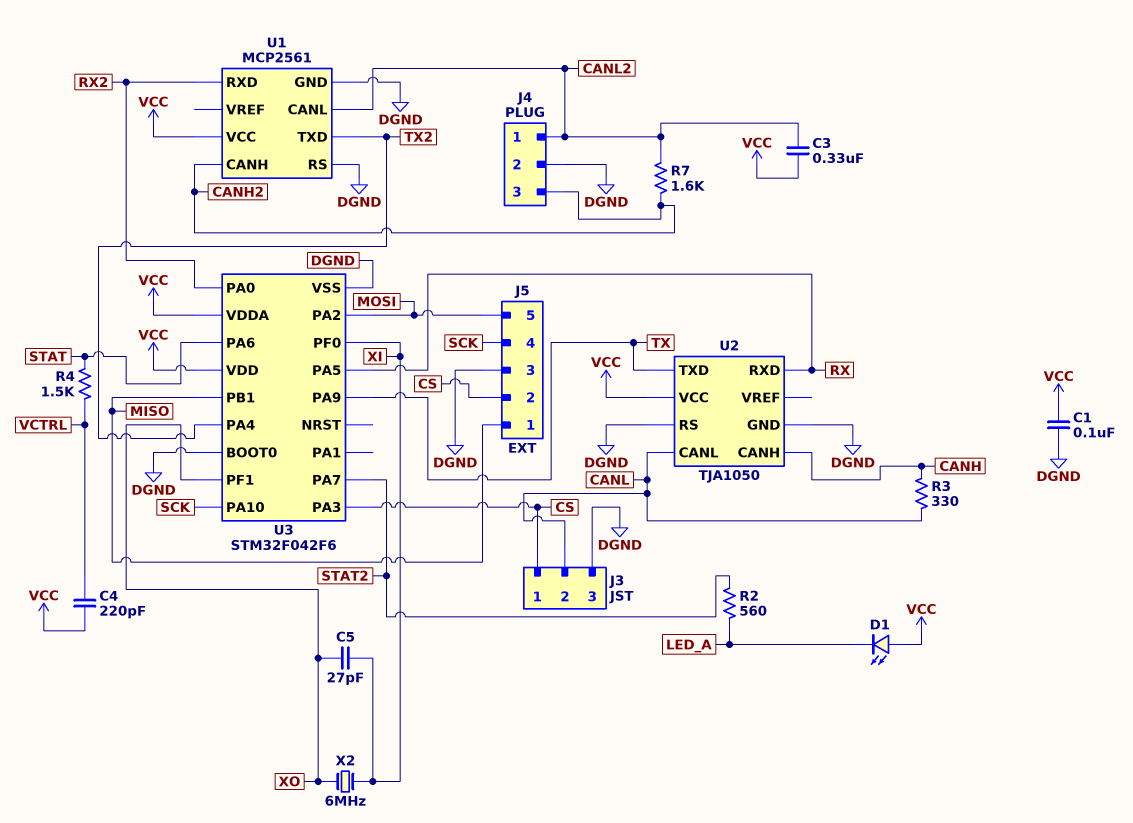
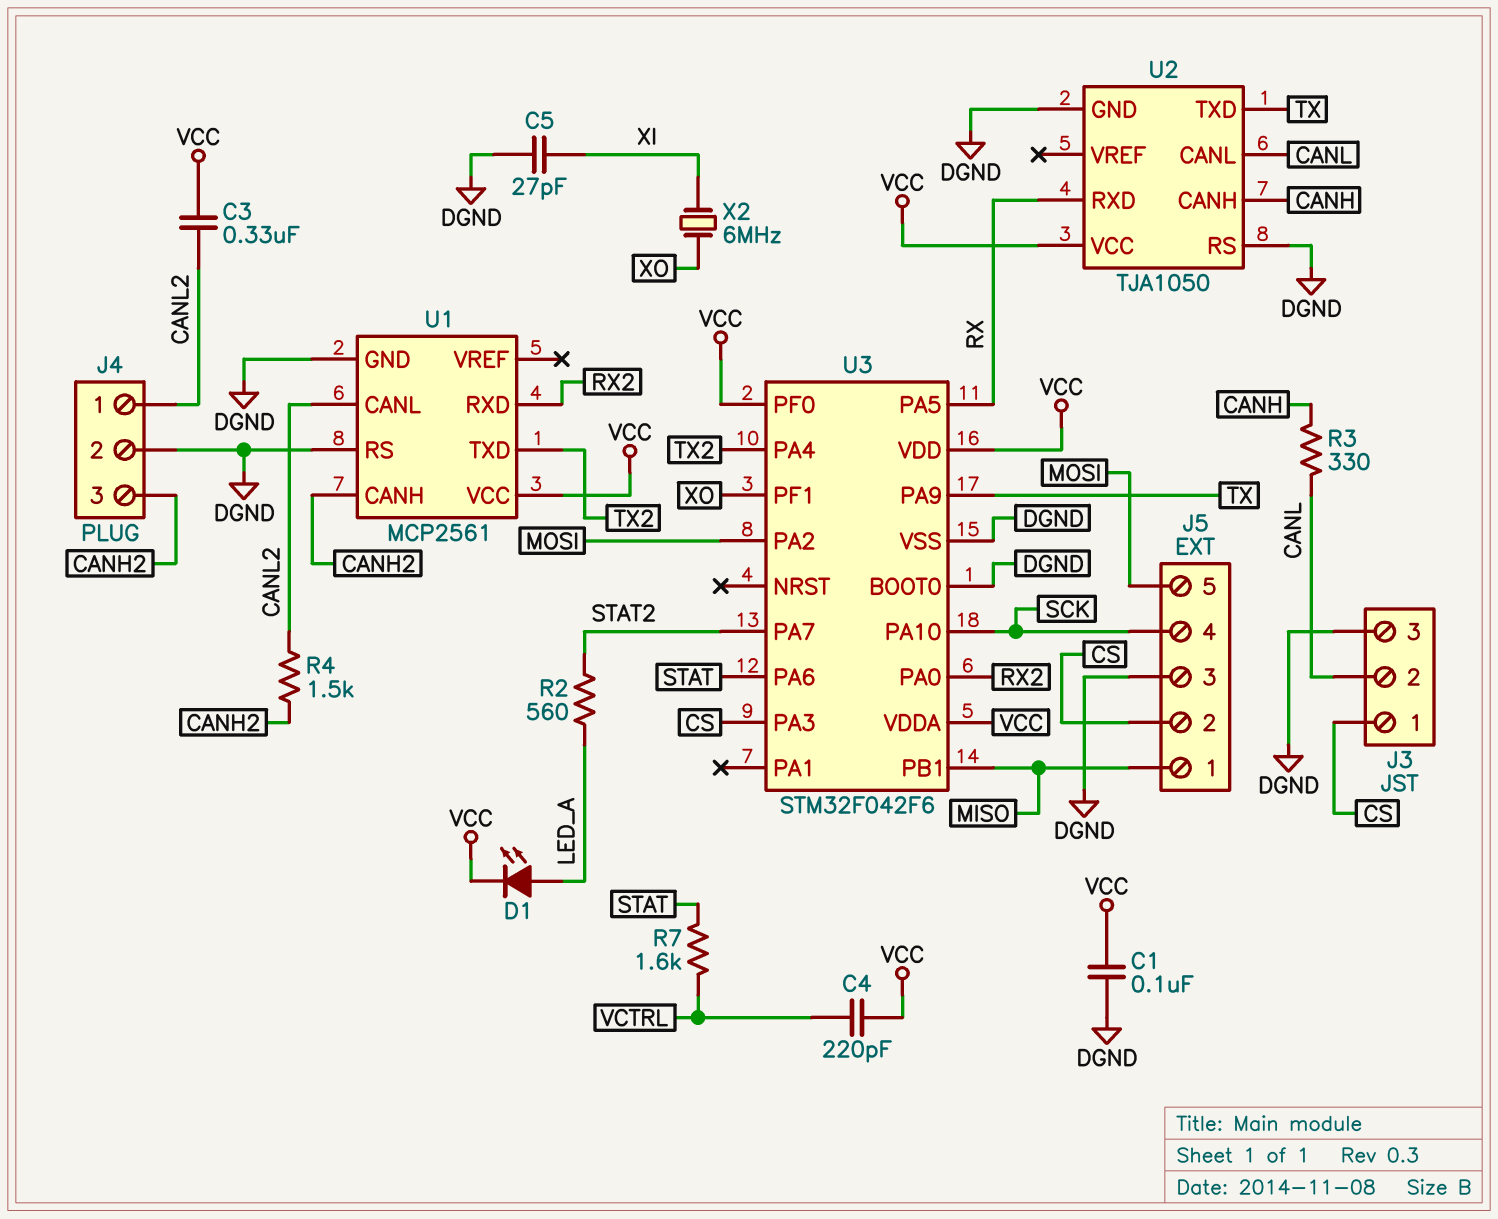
C5: 27pF (XI, XO) -> 27pF (DGND, XI)
D1: LED (A VCC, K LED_A) -> LED (A LED_A, K VCC)
R4: 1.5k (STAT, VCTRL) -> 1.5k (CANH2, CANL2)
R7: 1.6k (CANH2, CANL2) -> 1.6k (STAT, VCTRL)
U3 pin PF0: XI -> VCC

